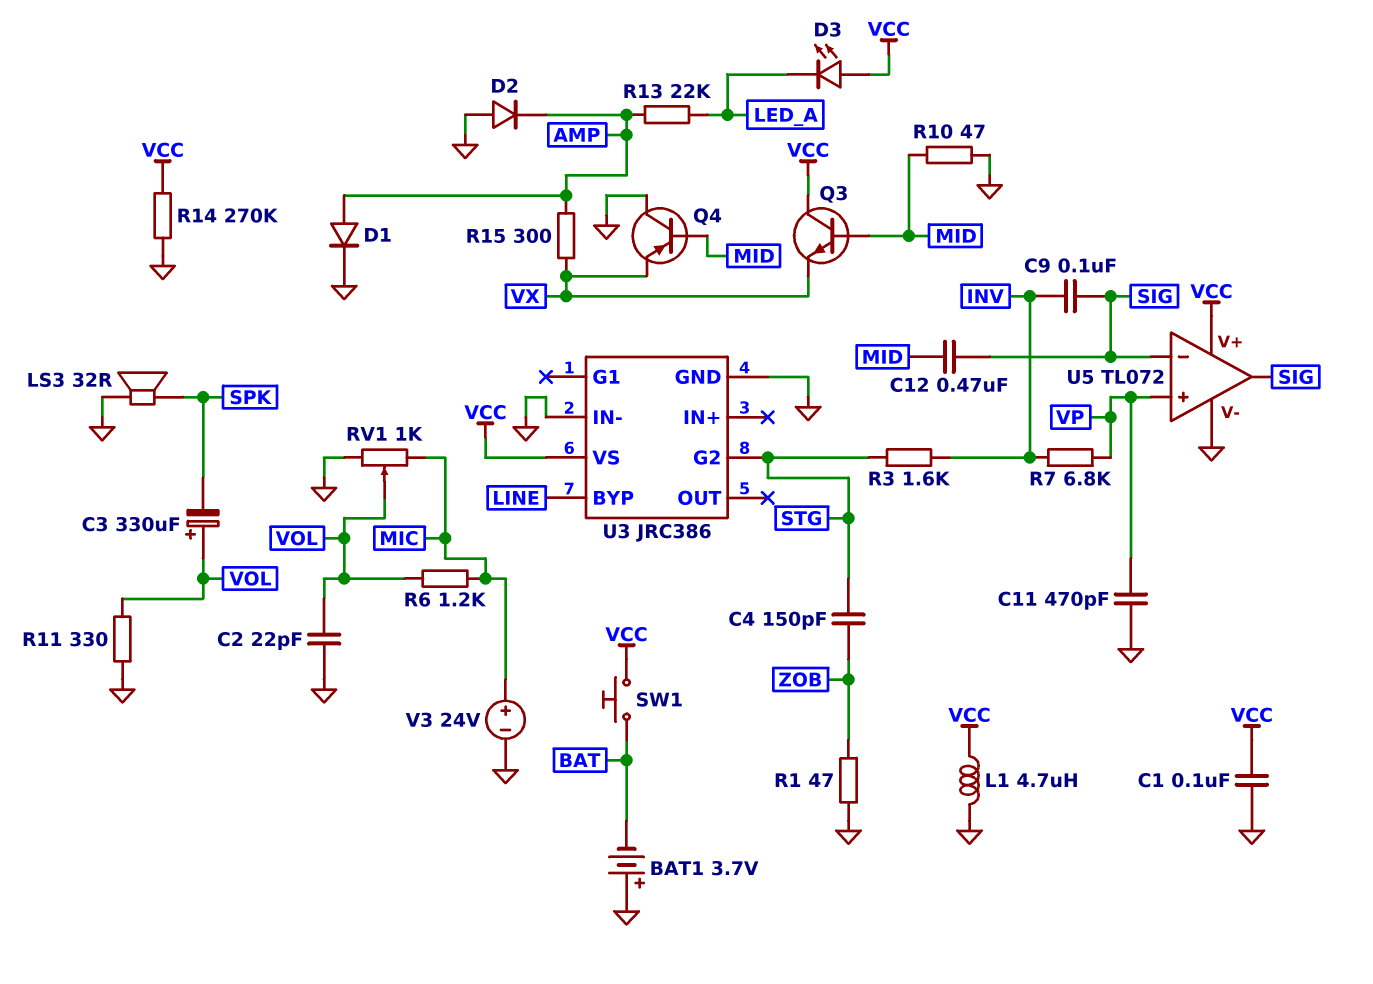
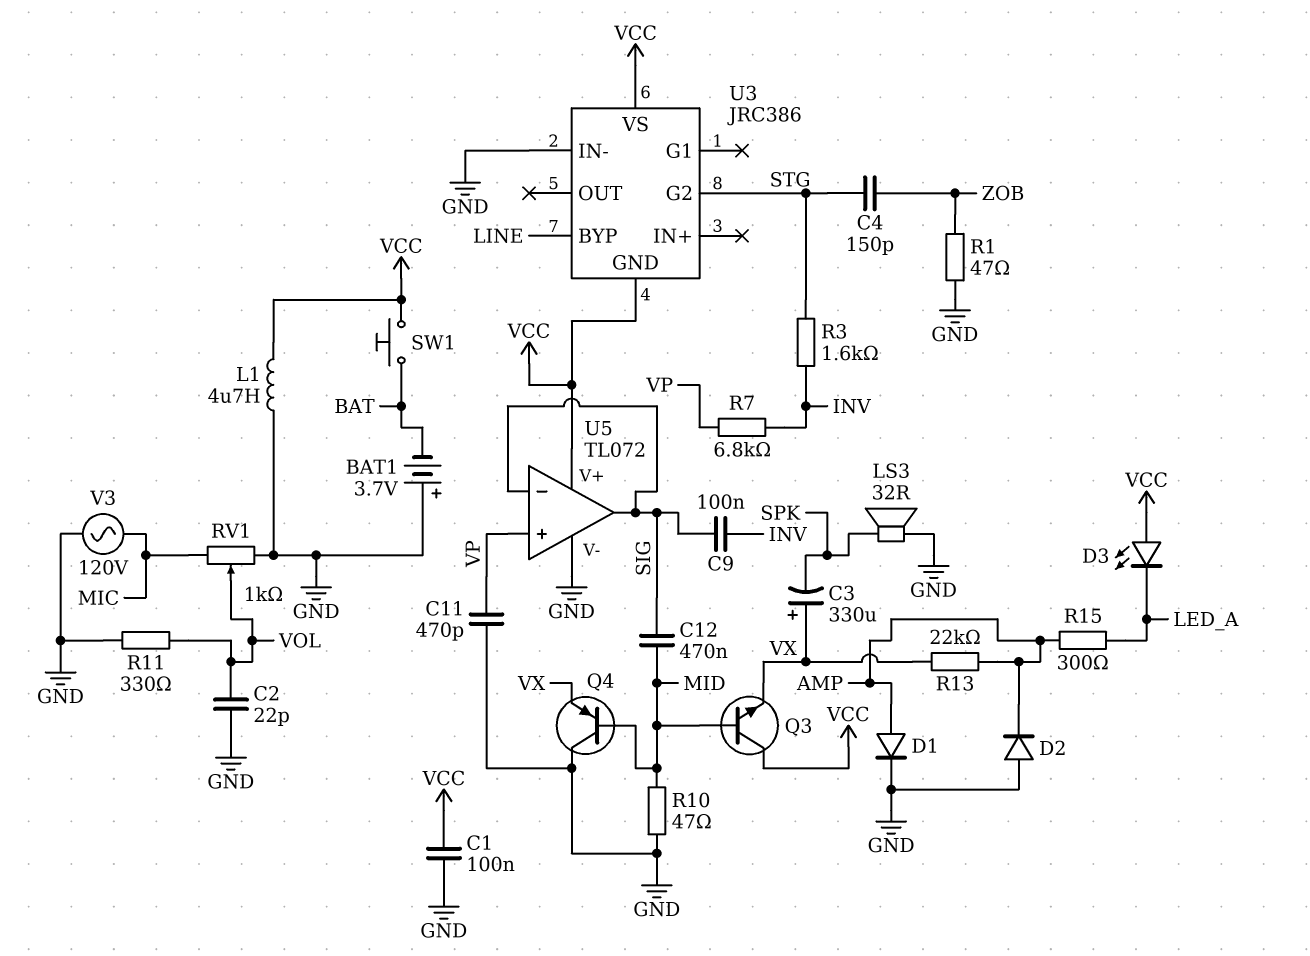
C3: 330uF (plus VOL, minus SPK) -> 330uF (plus VX, minus SPK)
R6: 1.2k (MIC, VOL) -> none
R13: 22k (AMP, LED_A) -> 22k (AMP, VX)
R14: 270k (GND, VCC) -> none
R15: 300 (AMP, VX) -> 300 (AMP, LED_A)
U3 pin GND: GND -> VCC
V3: 24V (plus MIC, minus GND) -> AC 120V (GND, MIC)

